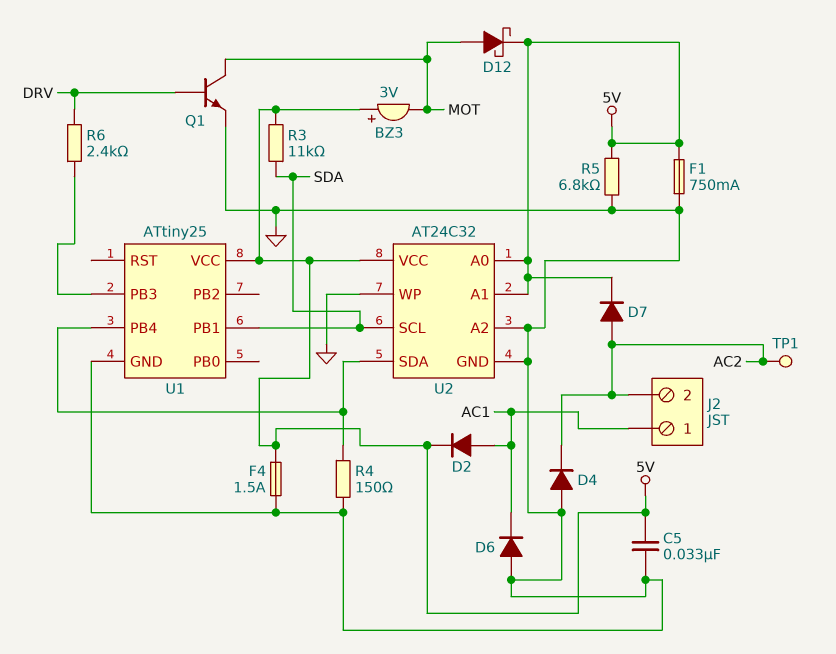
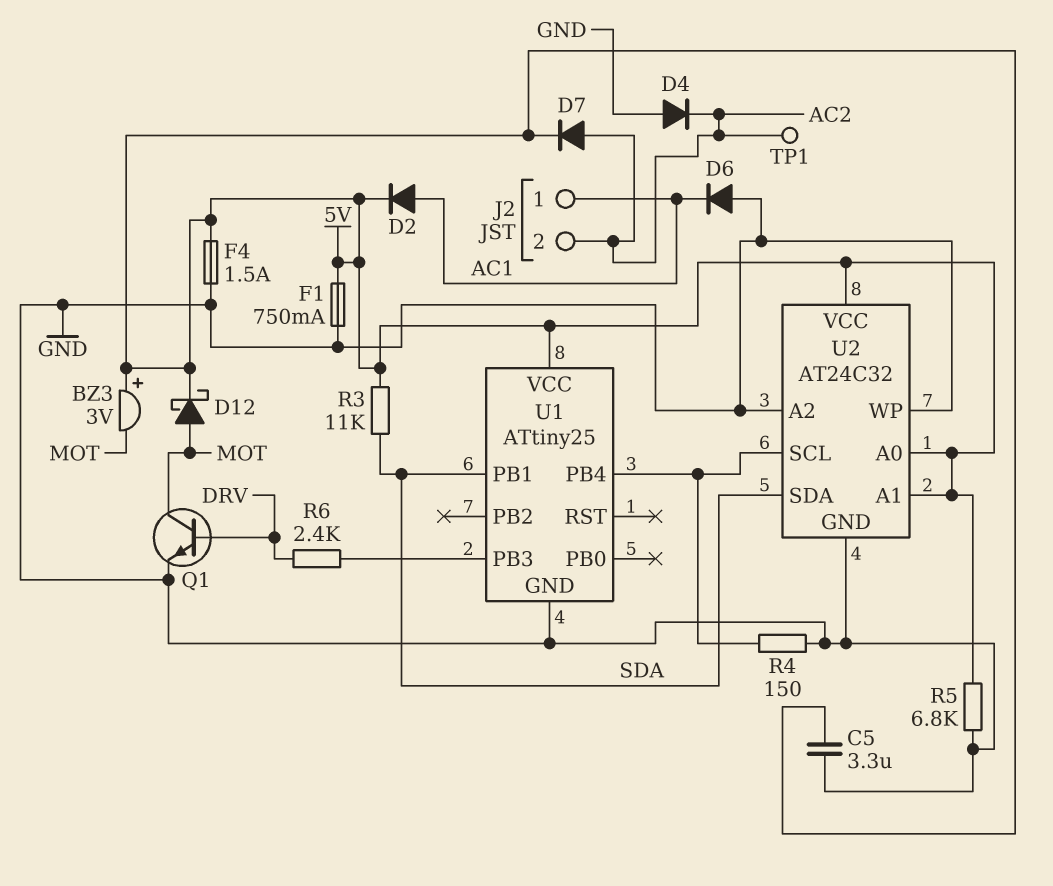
C5: 33nF (5V, GND) -> 3.3uF (5V, GND)
U2 pin SCL: SDA -> U1/PB4
U2 pin SDA: U1/PB4 -> SDA

